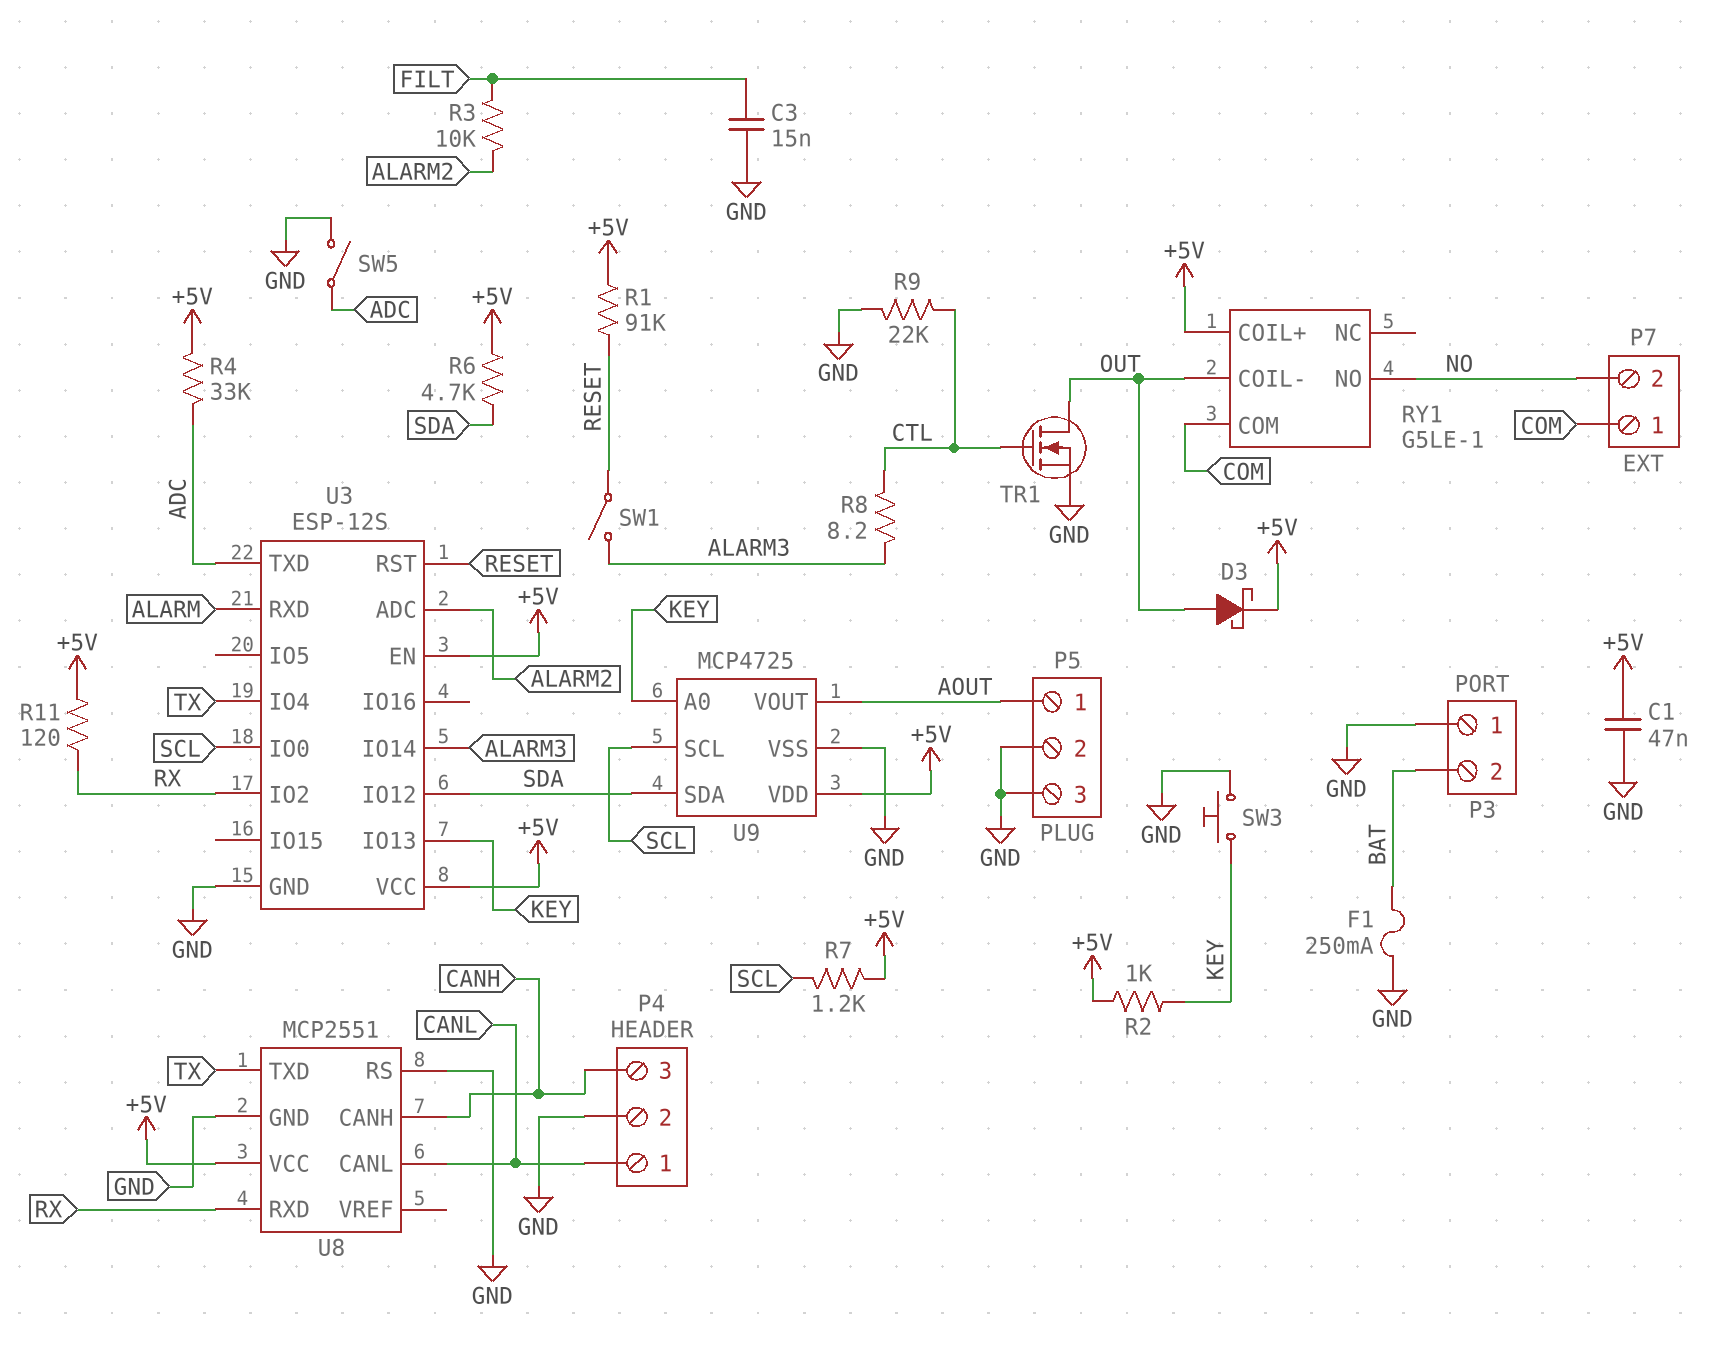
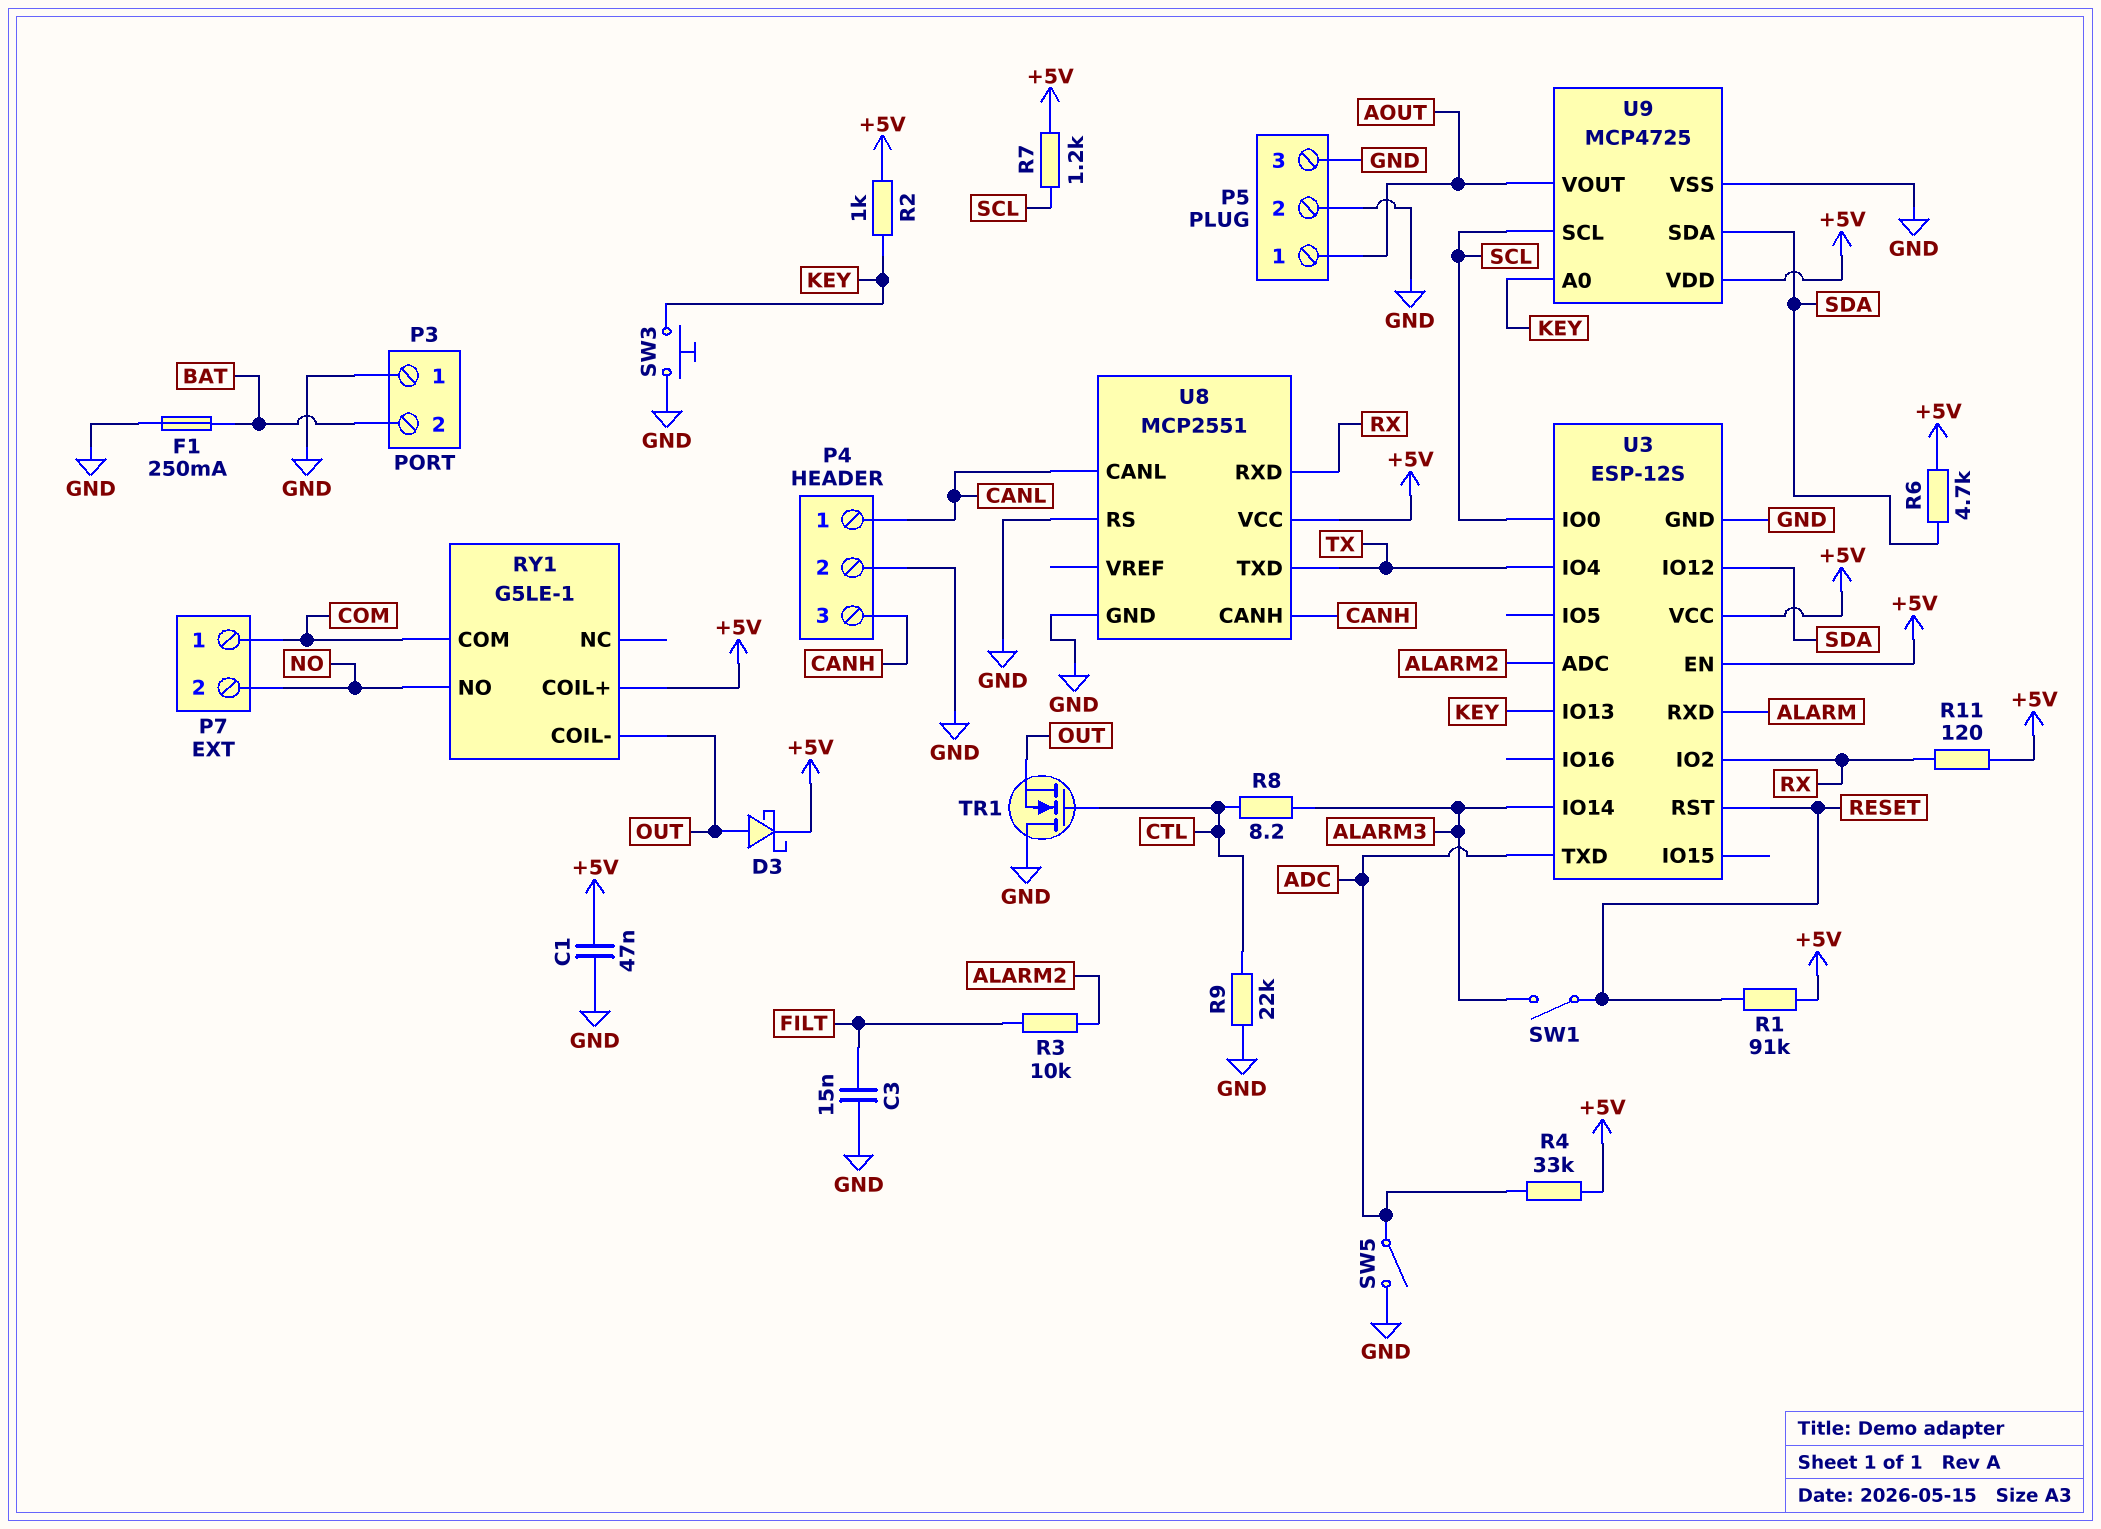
TR1: NMOS (G CTL, D OUT, S GND) -> NMOS (G CTL, D GND, S OUT)

